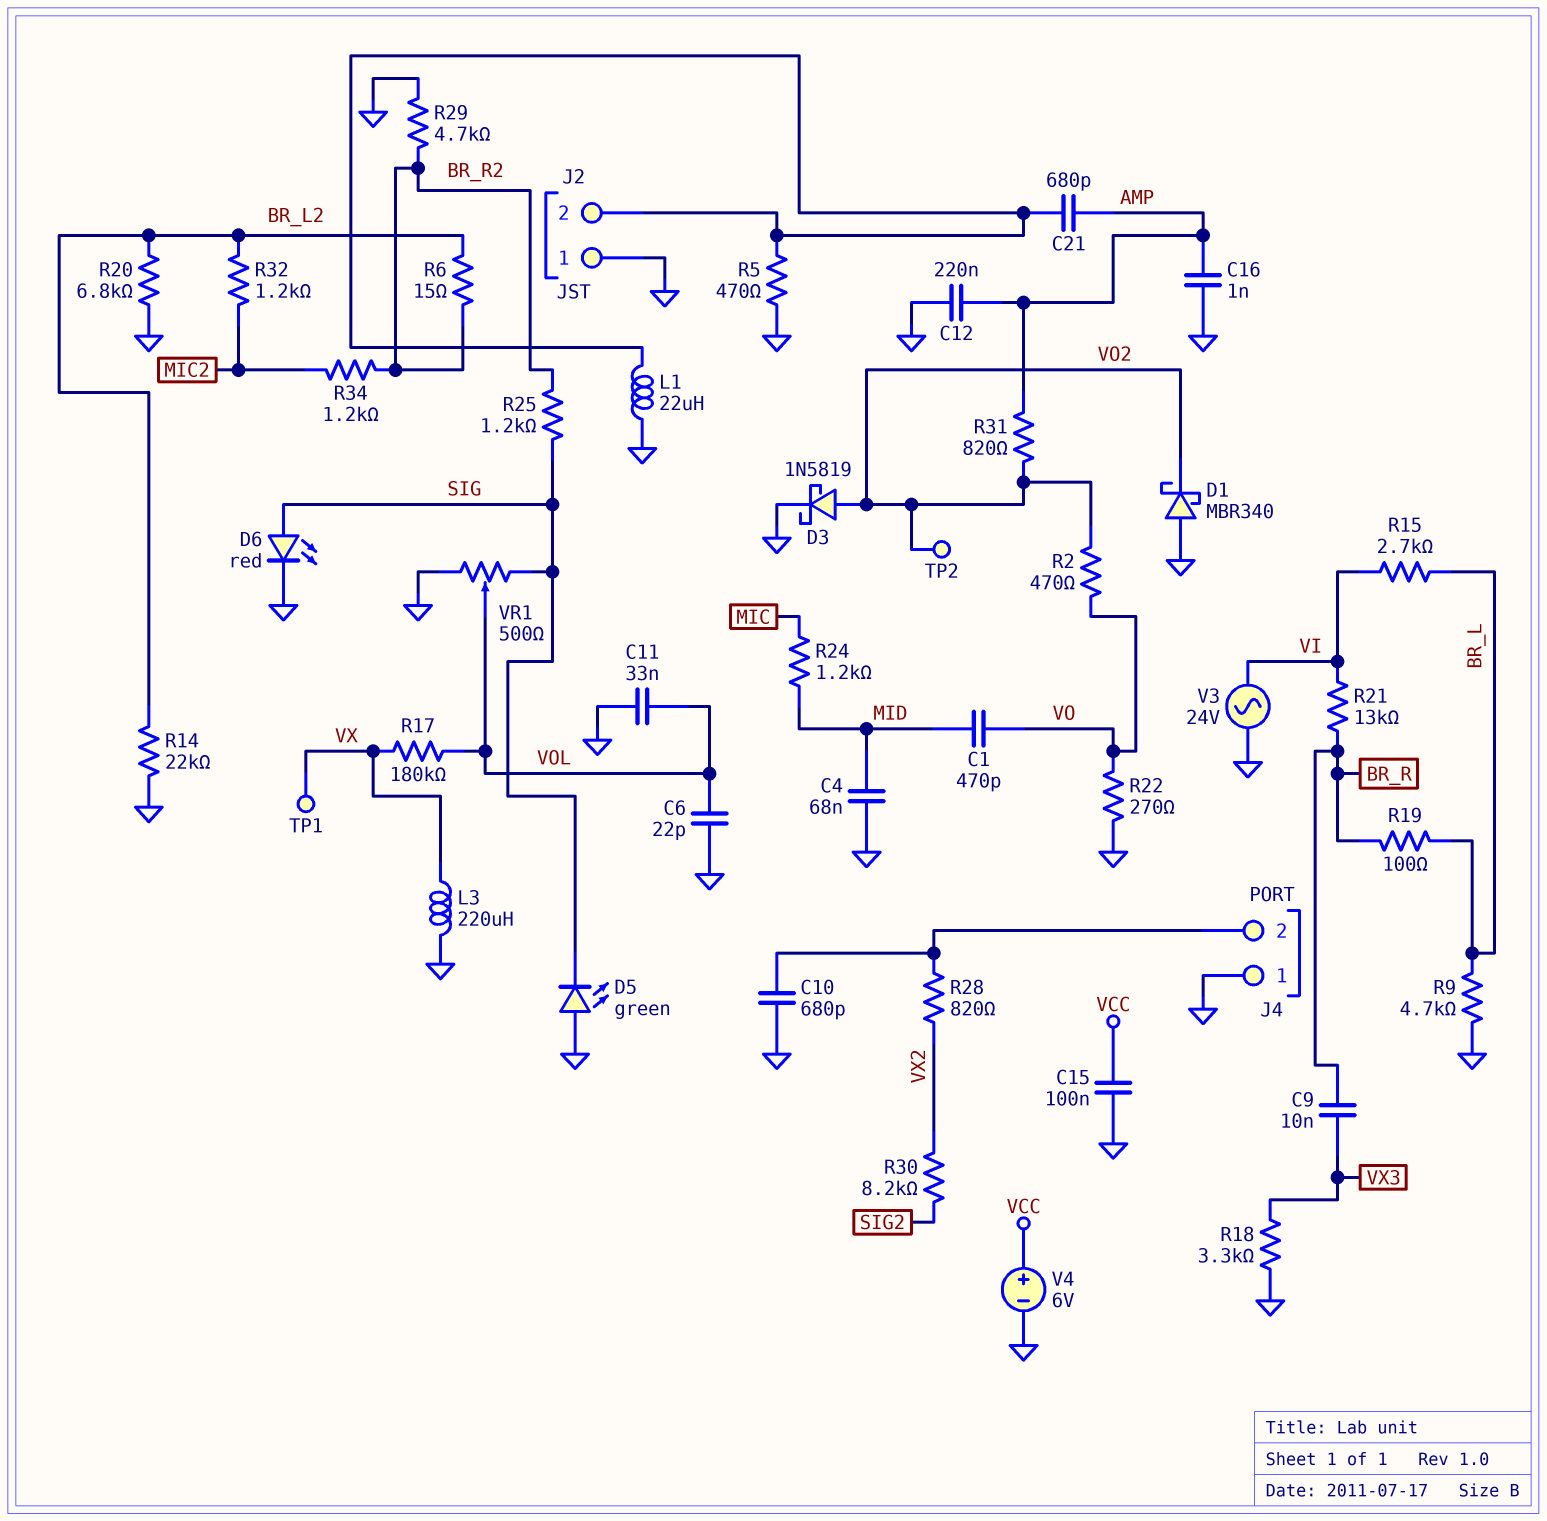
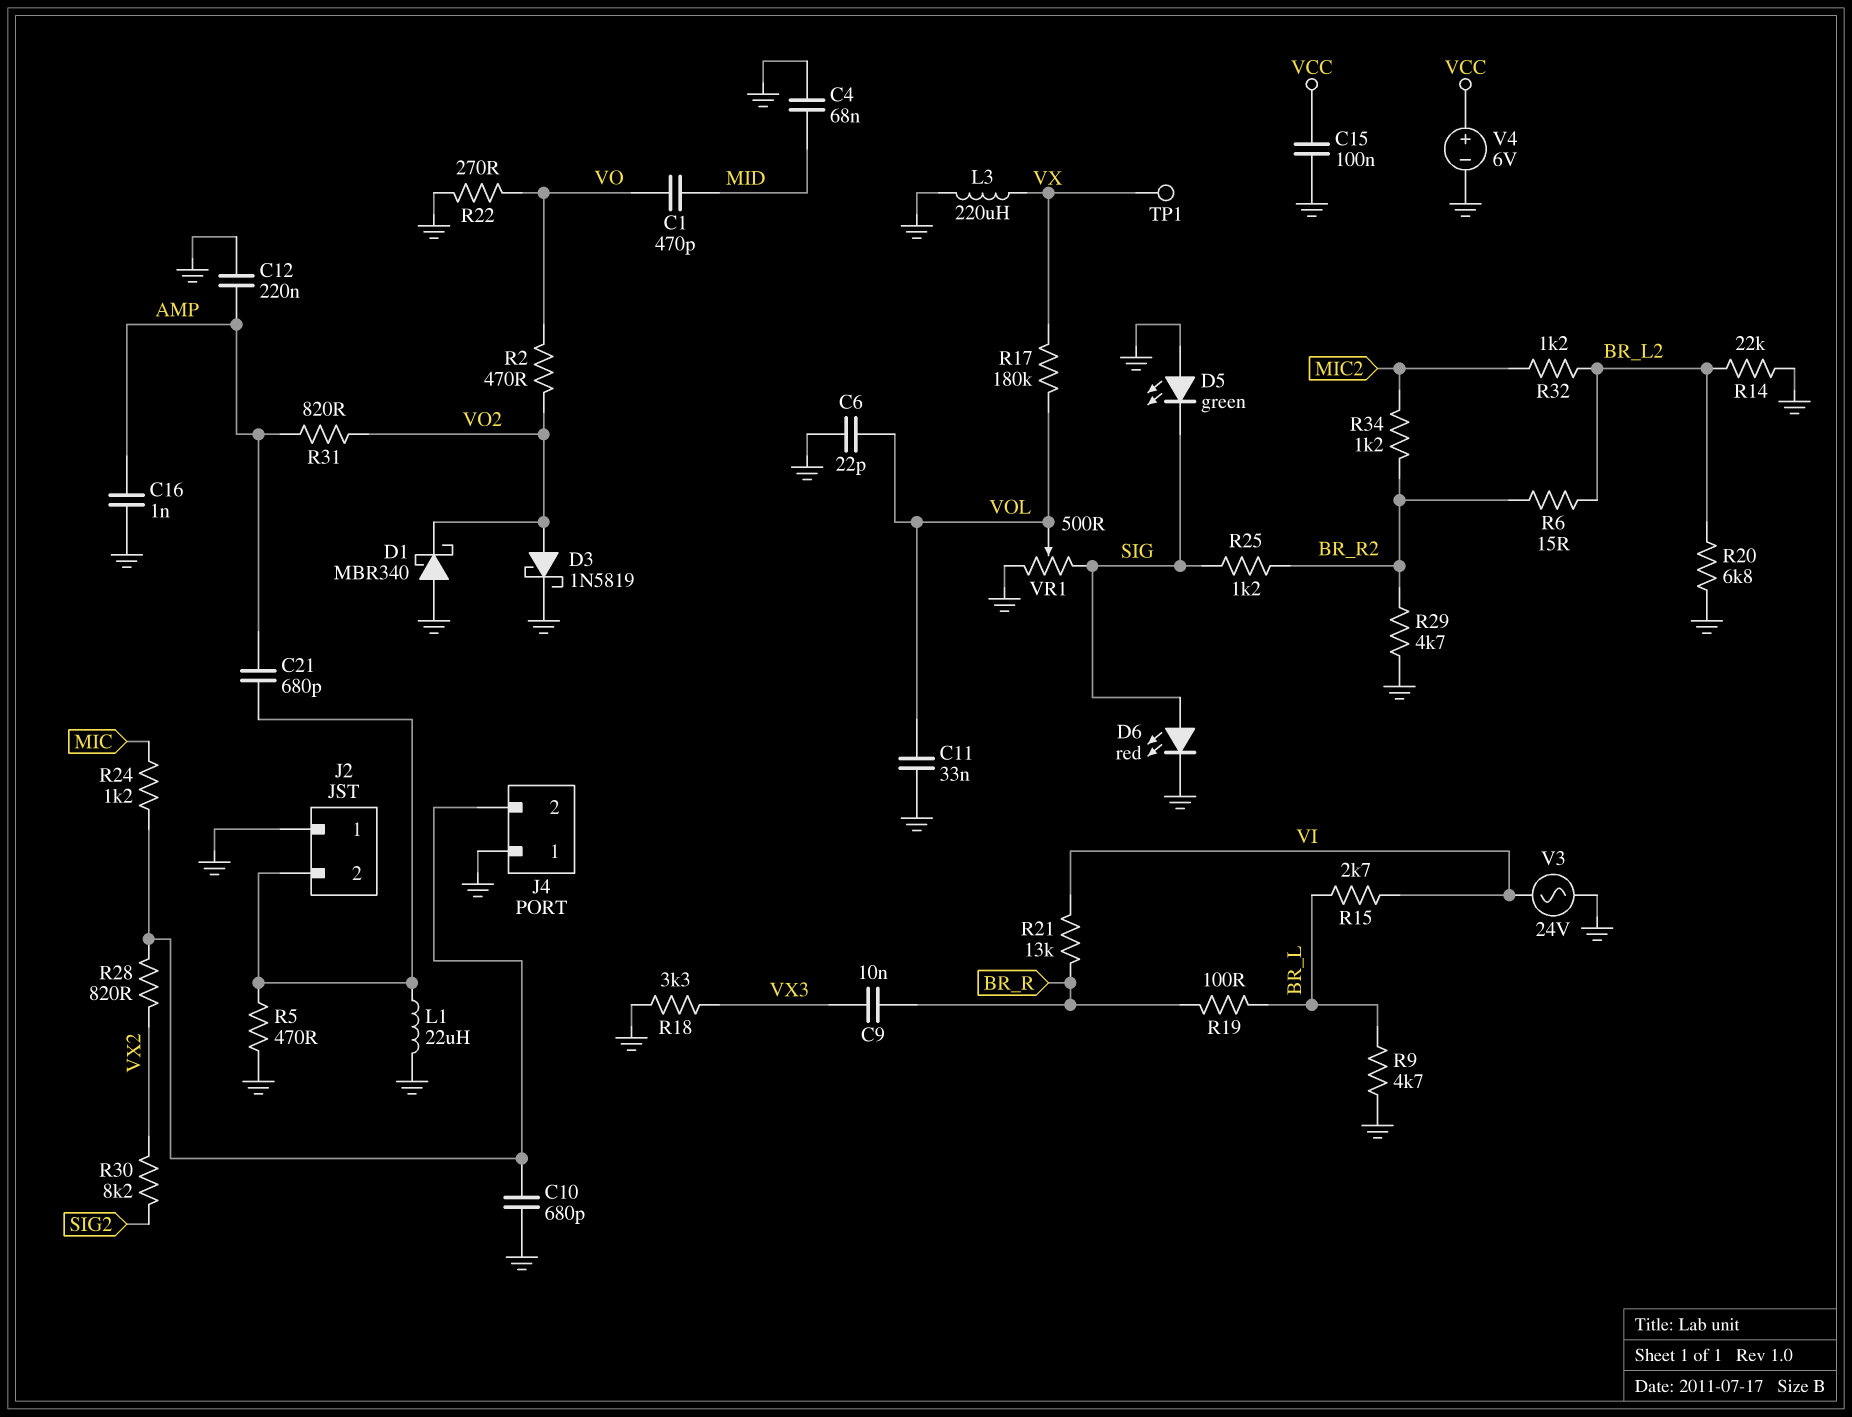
R24: 1.2k (MIC, MID) -> 1.2k (J4/2, MIC)
TP2: test point (VO2) -> none

